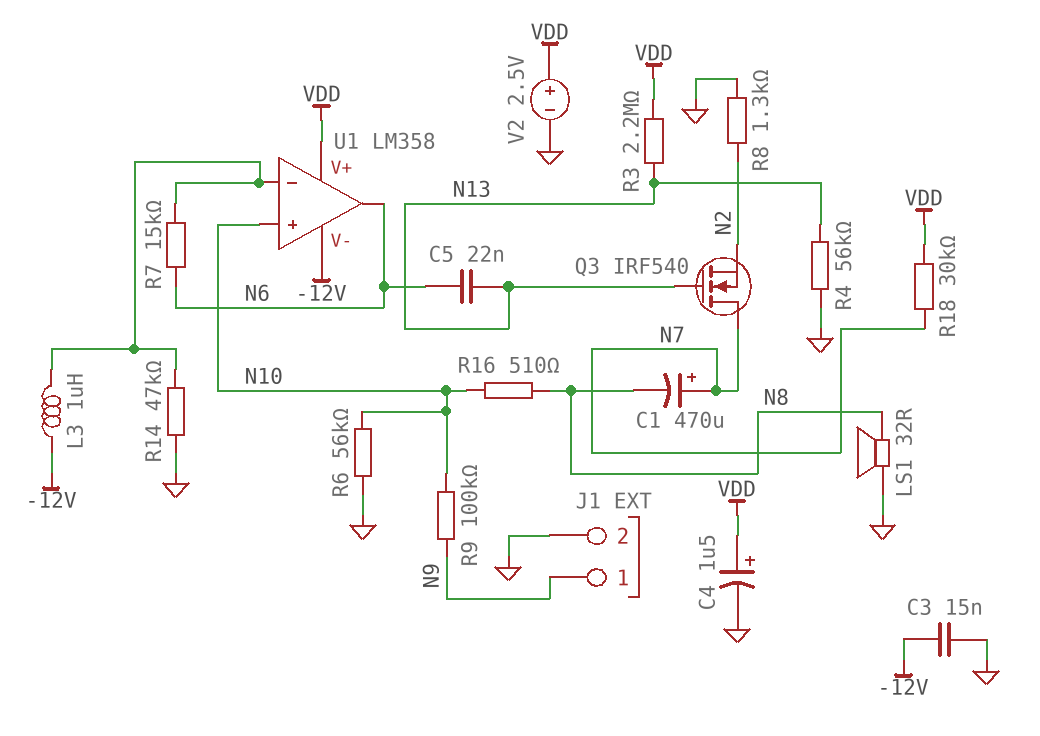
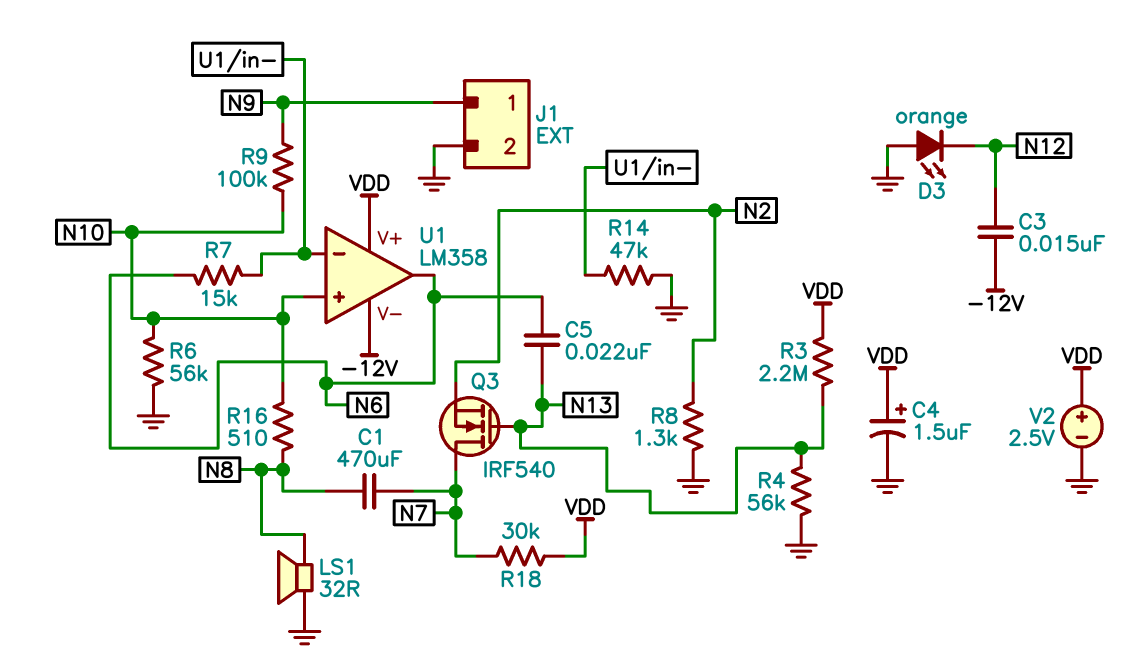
C1: 470uF (plus N7, minus N8) -> 470uF (N7, N8)
C3: 15nF (-12V, GND) -> 15nF (-12V, N12)
D3: none -> LED orange (A GND, K N12)
L3: 1uH (-12V, U1/in-) -> none

